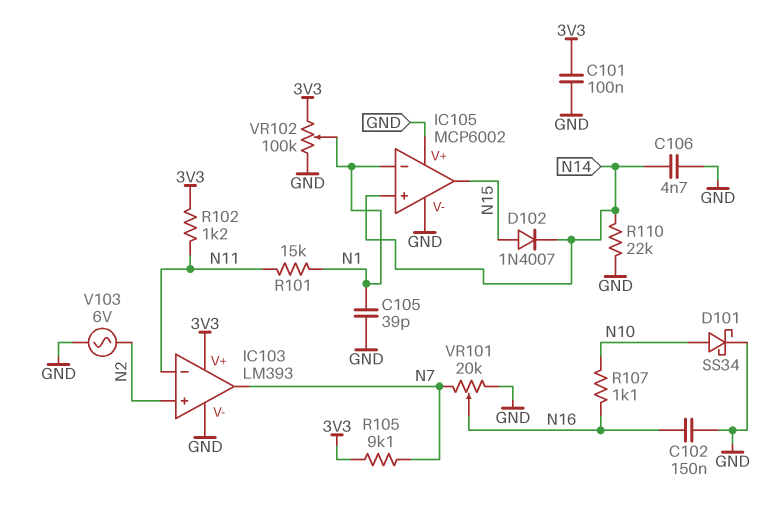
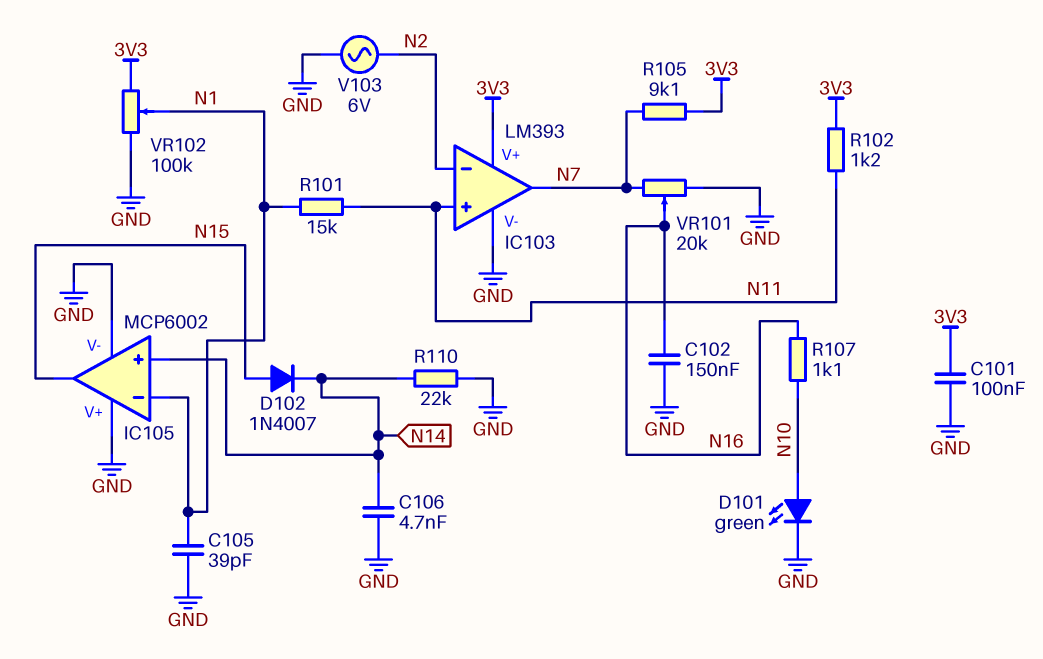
D101: schottky SS34 (A N10, K GND) -> LED green (A N10, K GND)
IC103 pin in+: N2 -> N11
IC103 pin in-: N11 -> N2

